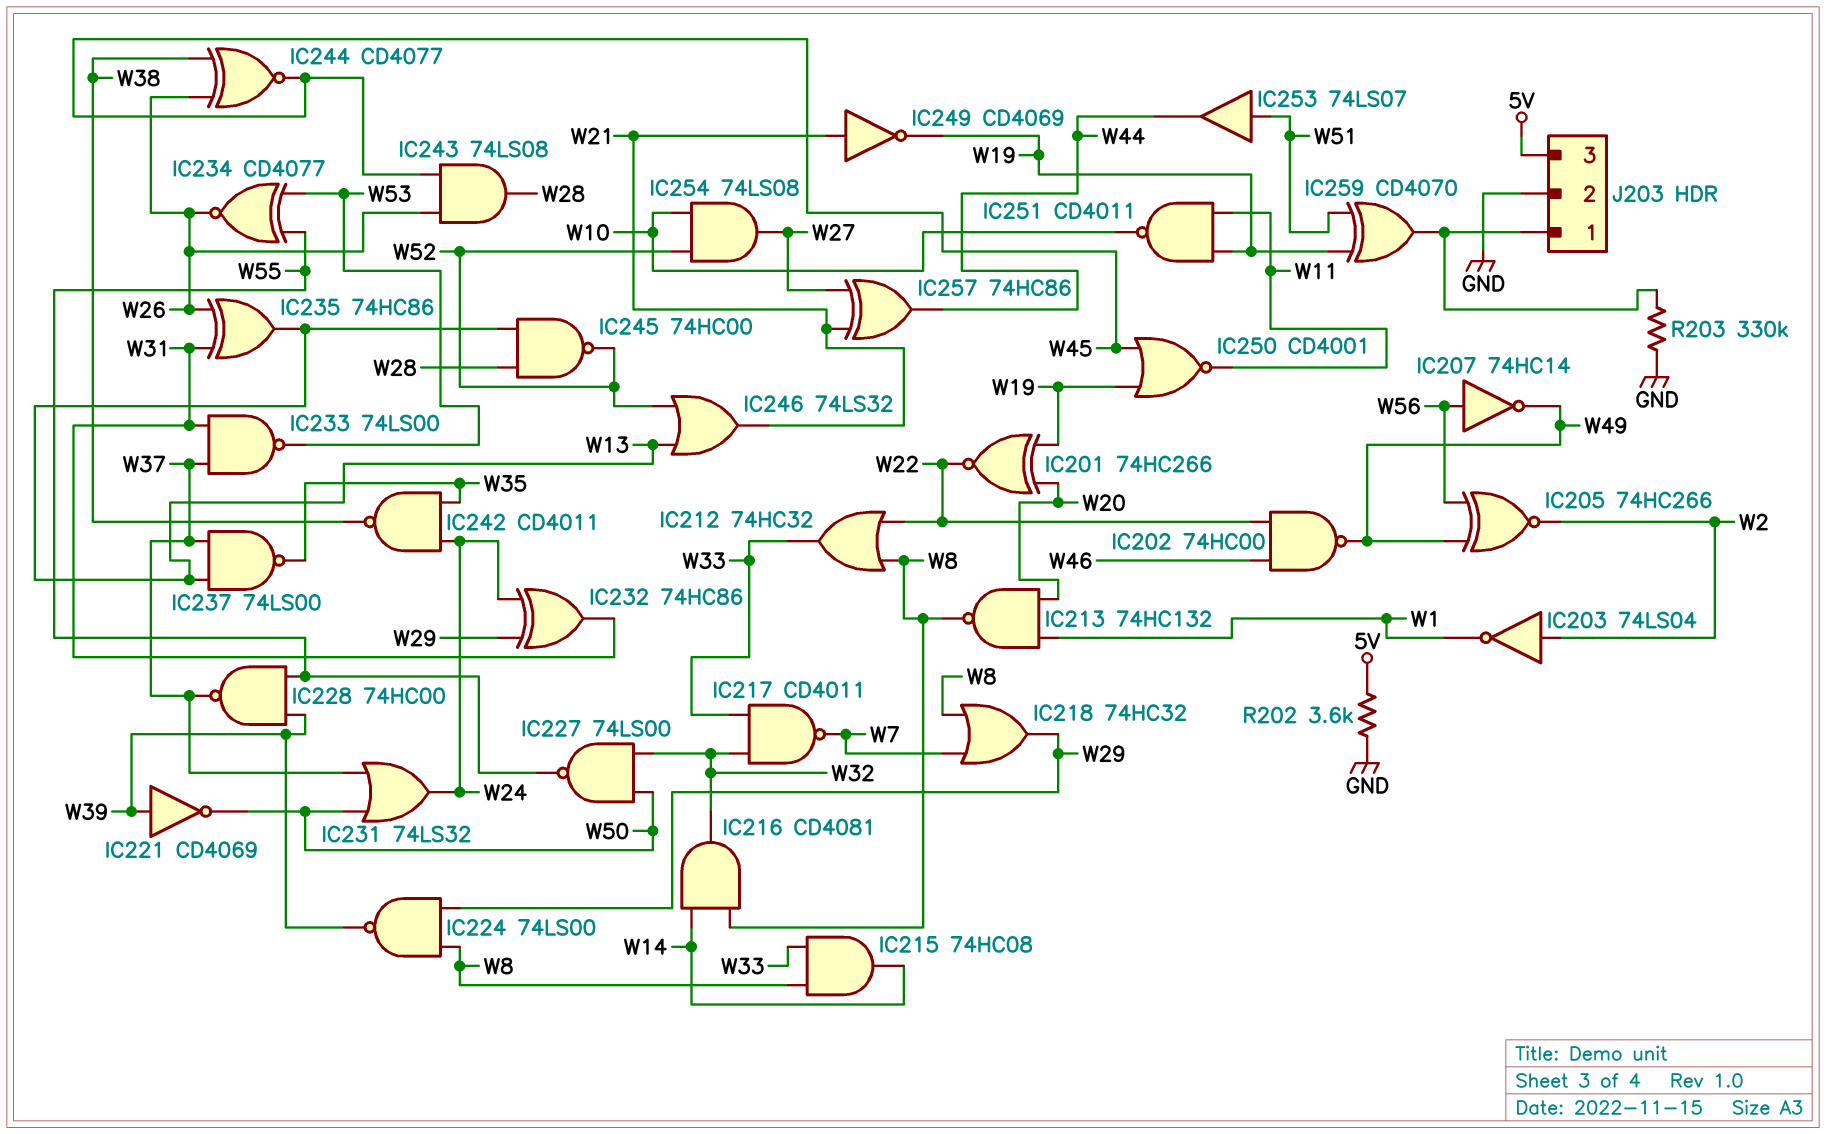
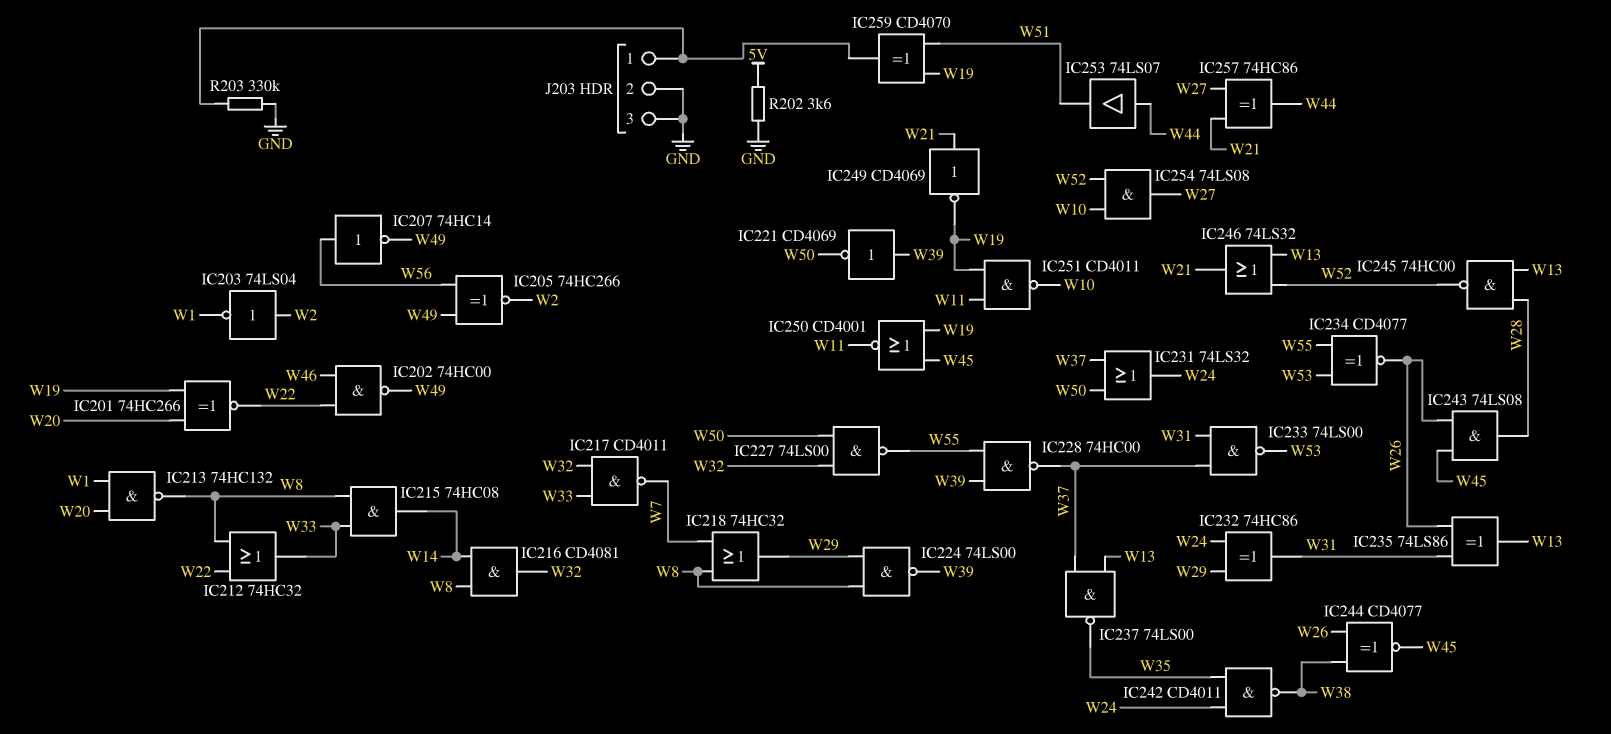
IC235: XOR 74HC86 (in W26, in W31, out W13) -> XOR 74LS86 (in W26, in W31, out W13)
IC253: buffer 74LS07 (in W51, out W44) -> buffer 74LS07 (in W44, out W51)
J203 pin 3: 5V -> GND

